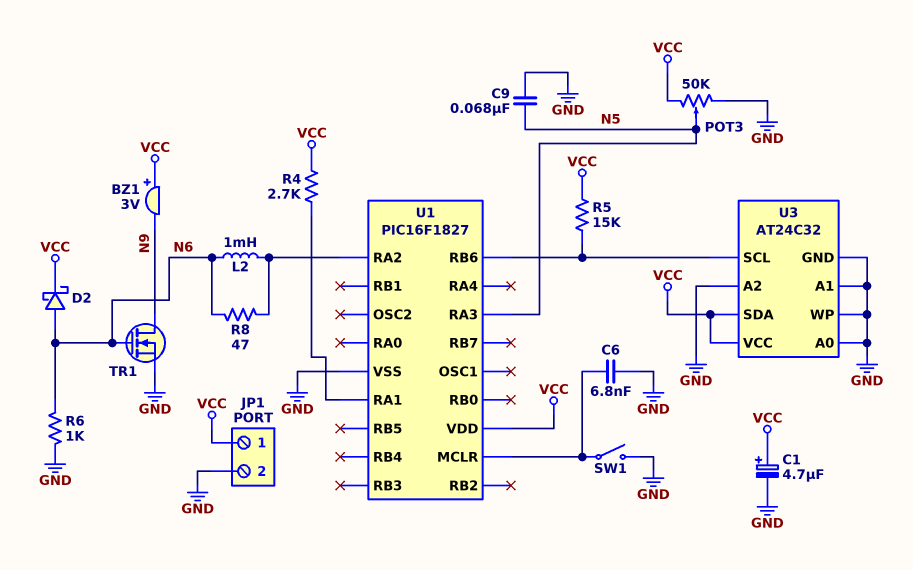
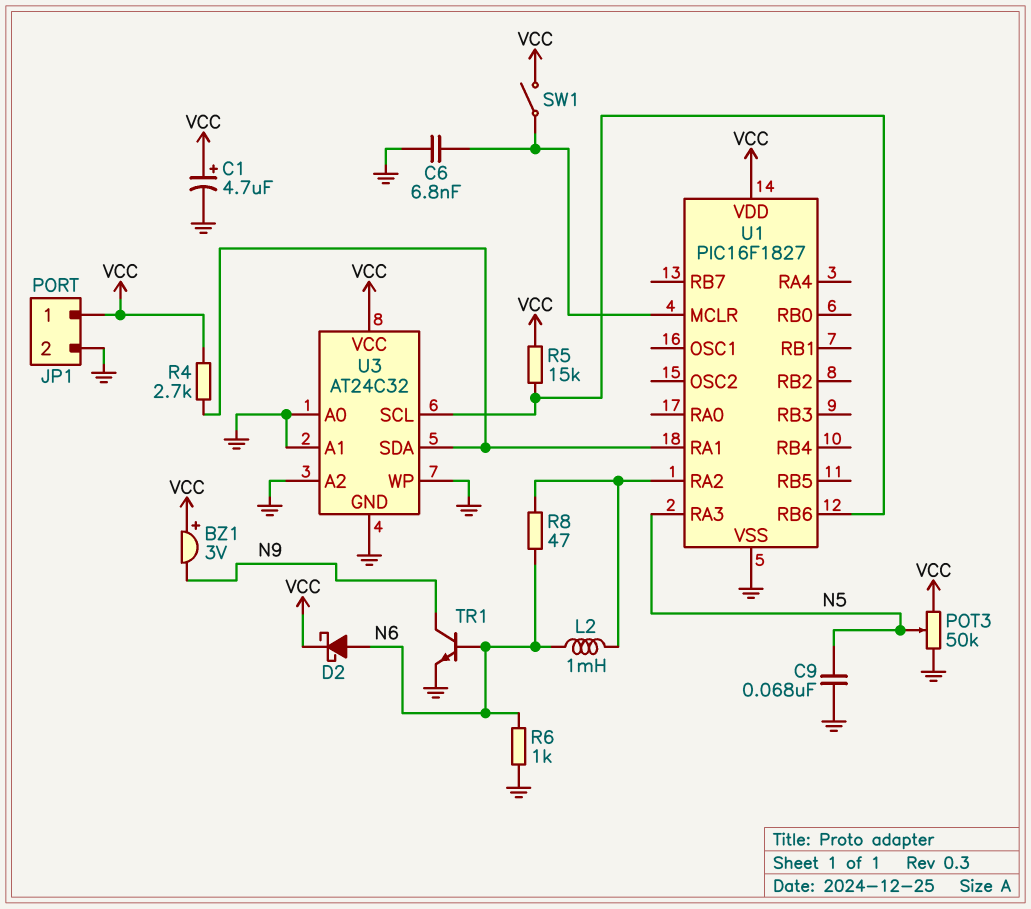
SW1: switch (GND, U1/MCLR) -> switch (U1/MCLR, VCC)
TR1: NMOS (G N6, D N9, S GND) -> NPN (B N6, C N9, E GND)
U3 pin SDA: VCC -> U1/RA1

